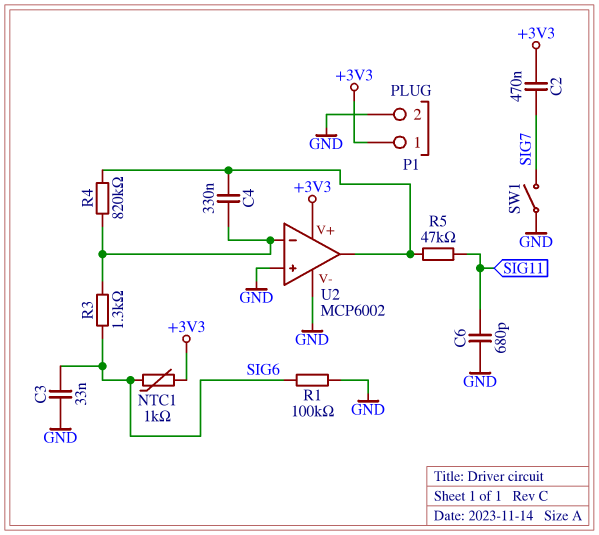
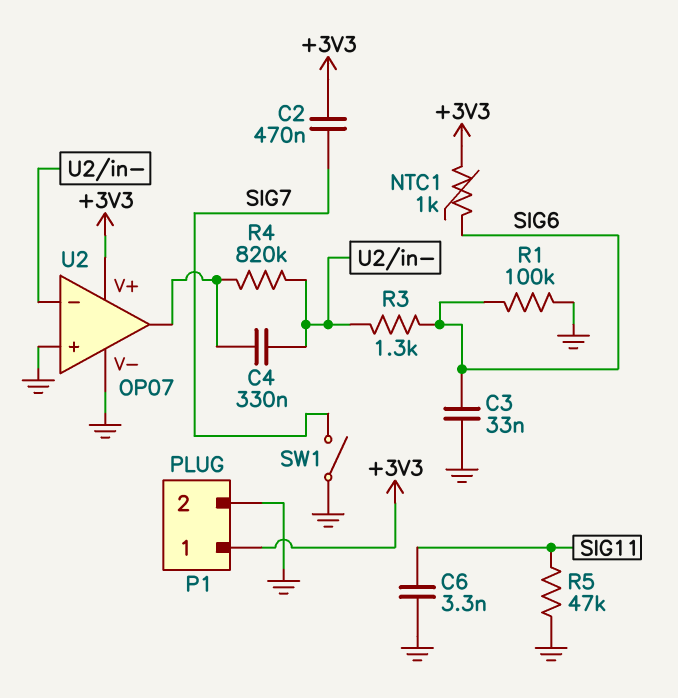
C6: 680pF (GND, SIG11) -> 3.3nF (GND, SIG11)
R5: 47k (SIG11, U2/out) -> 47k (GND, SIG11)
U2: MCP6002 -> OP07

